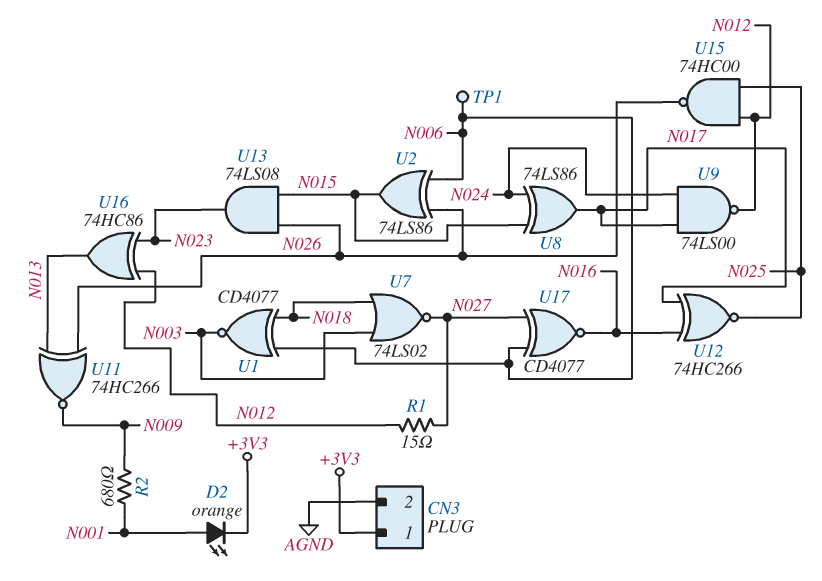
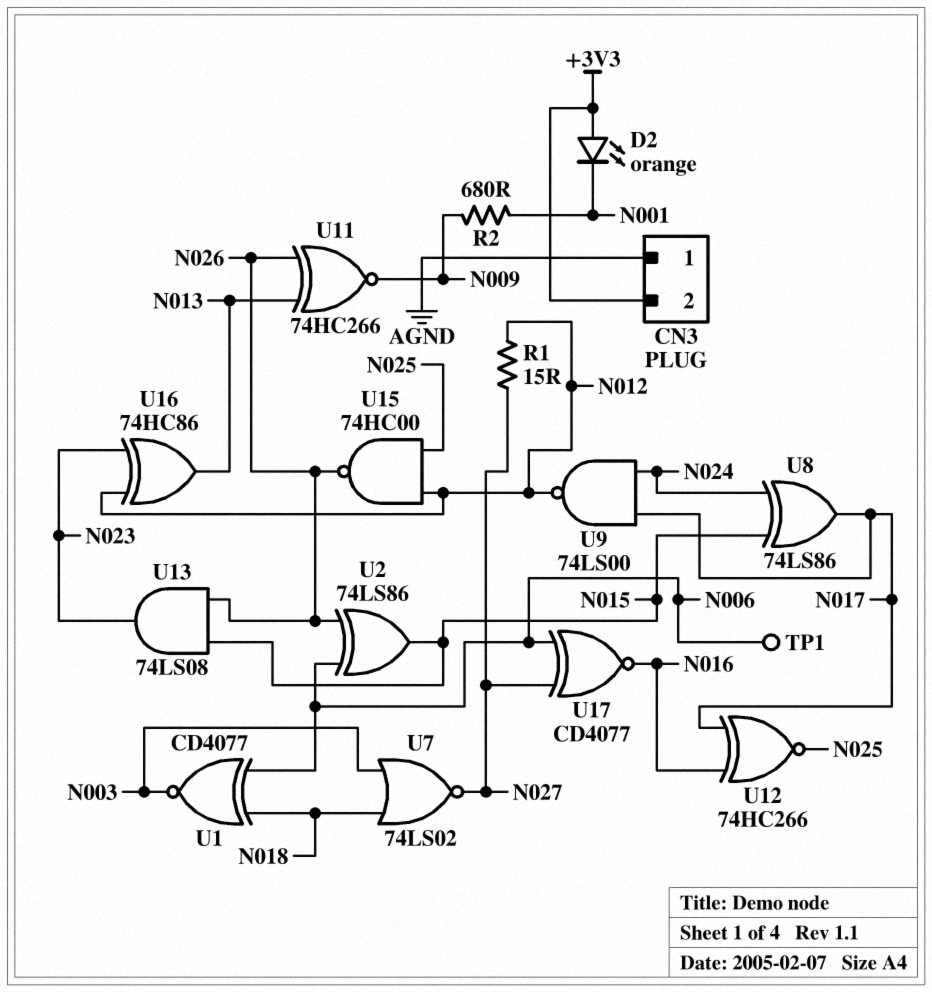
CN3 pin 1: +3V3 -> AGND
CN3 pin 2: AGND -> +3V3
D2: LED orange (A N001, K +3V3) -> LED orange (A +3V3, K N001)

